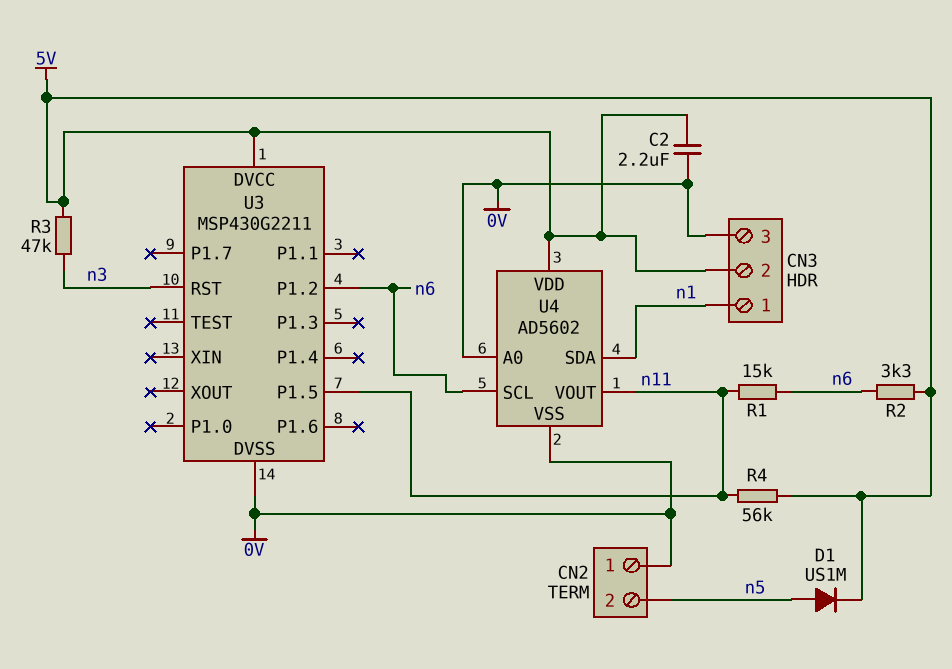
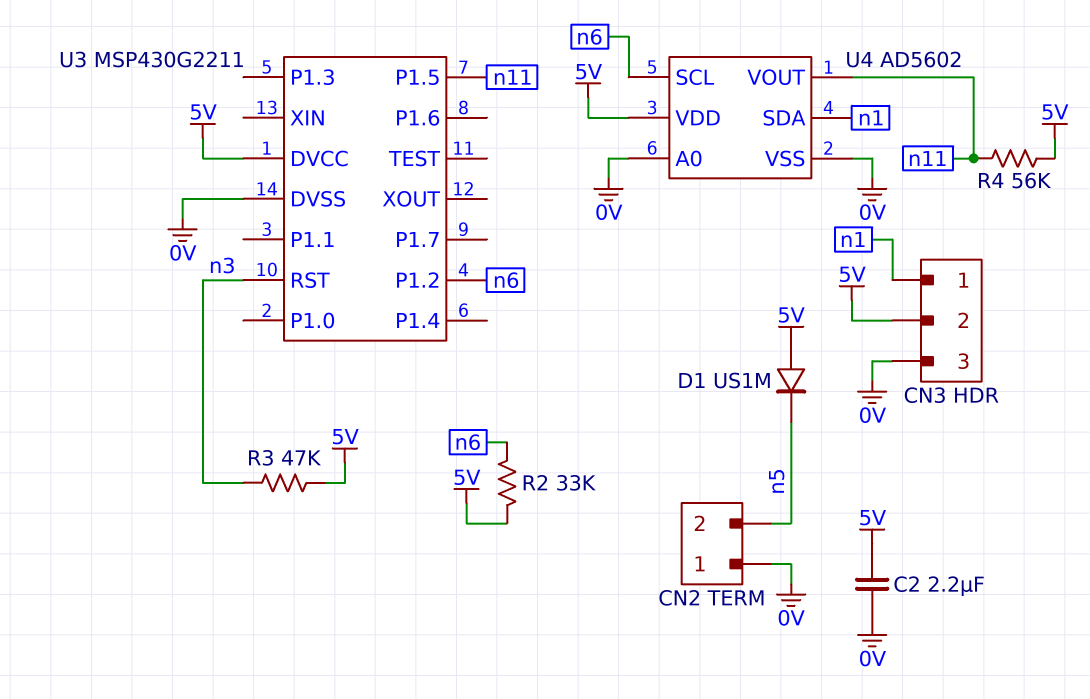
D1: diode US1M (A n5, K 5V) -> diode US1M (A 5V, K n5)
R1: 15k (n6, n11) -> none
R2: 3.3k (5V, n6) -> 33k (5V, n6)

